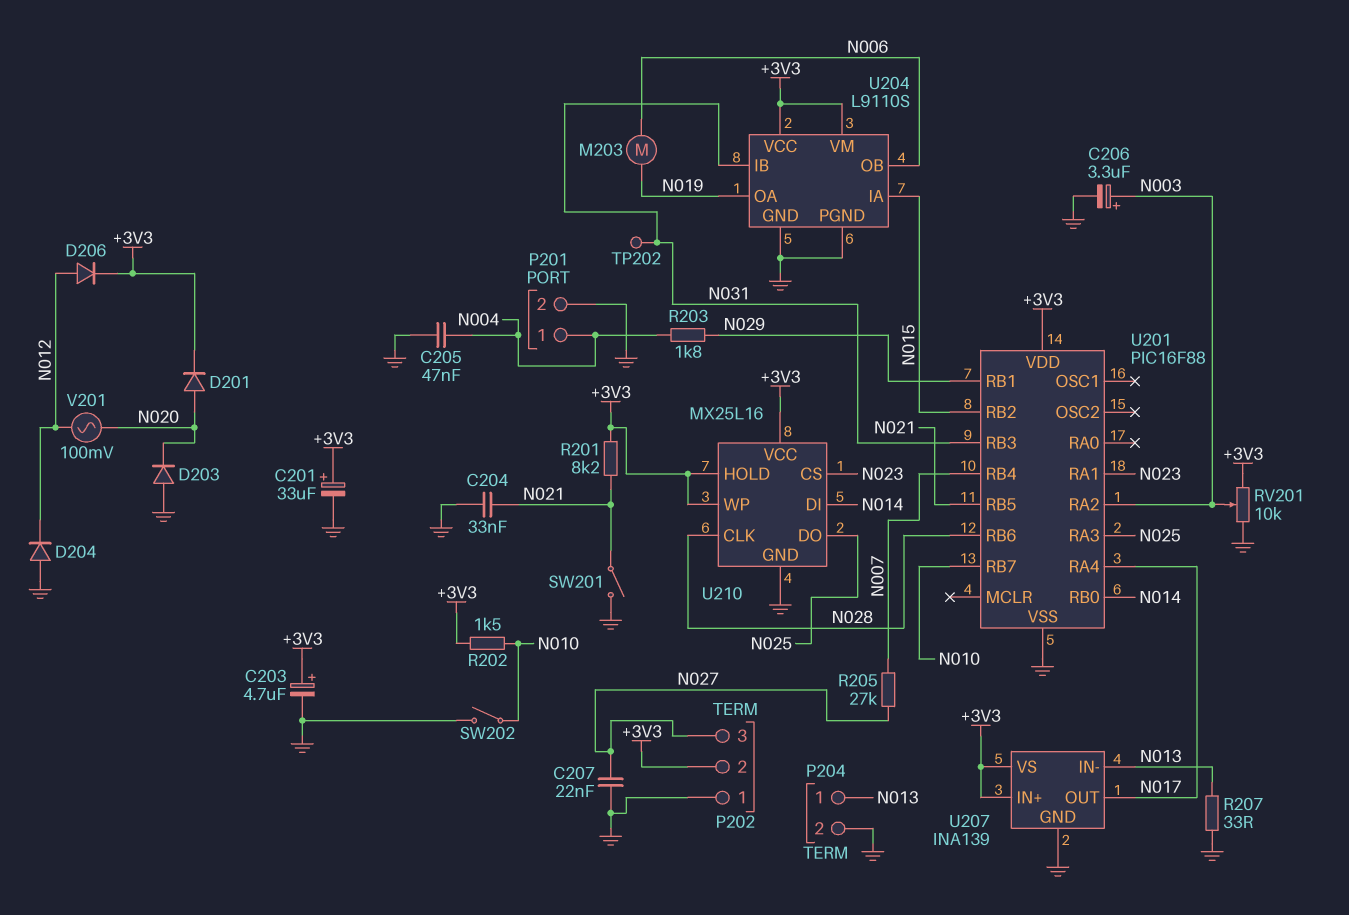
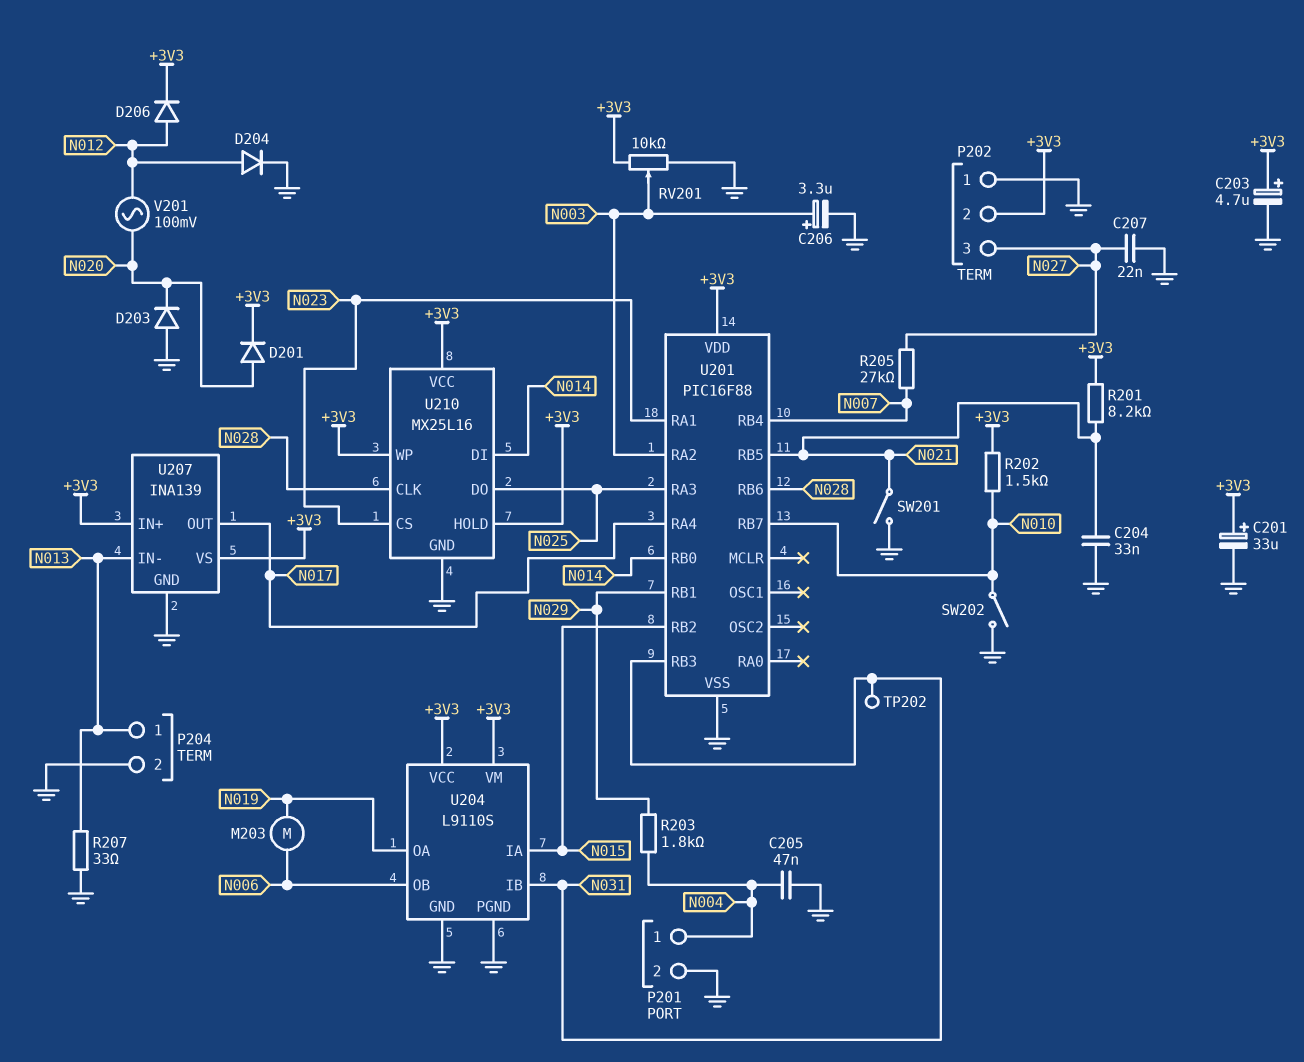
D204: diode (A GND, K N012) -> diode (A N012, K GND)

